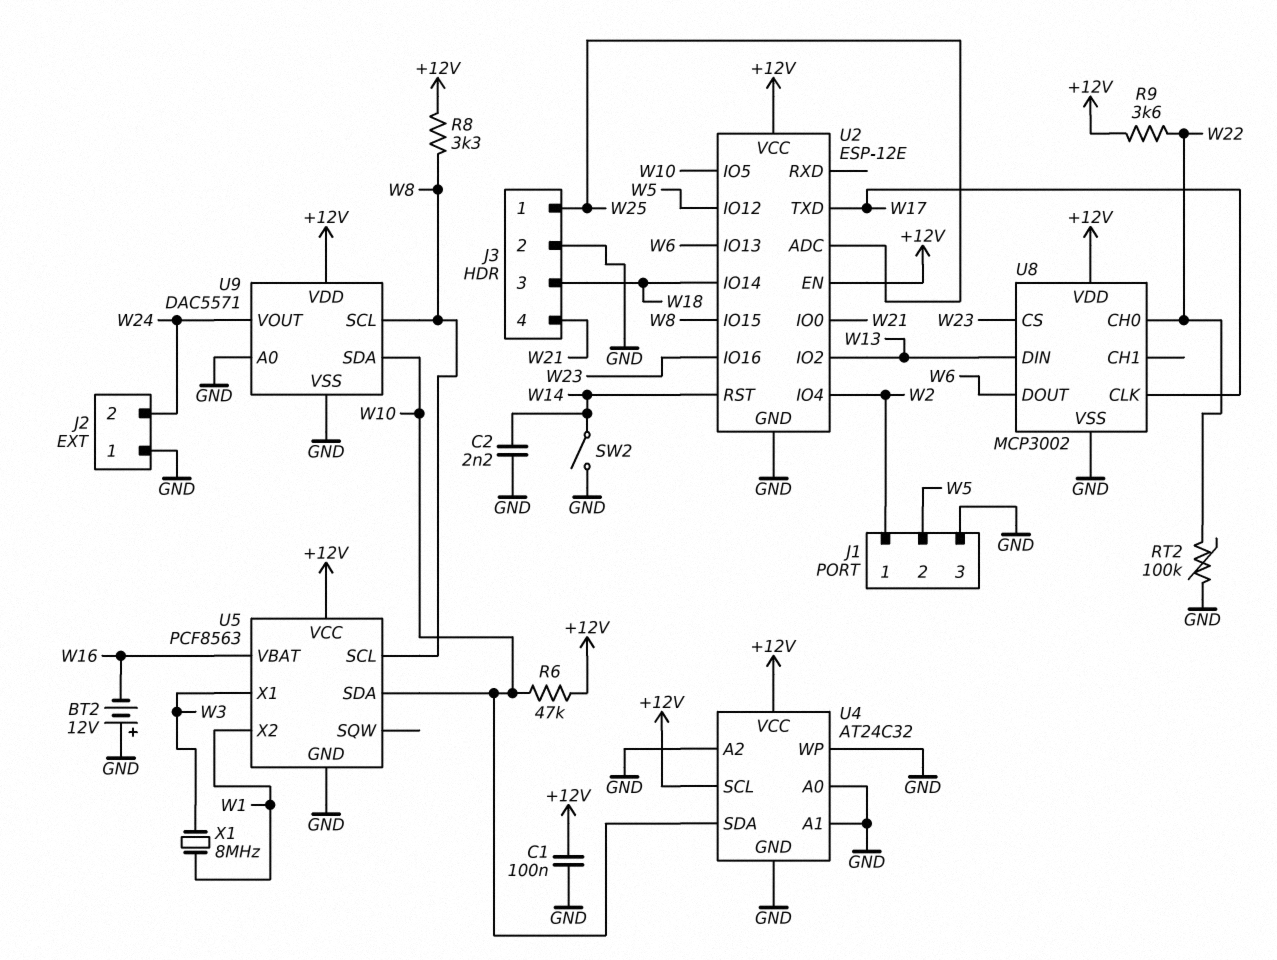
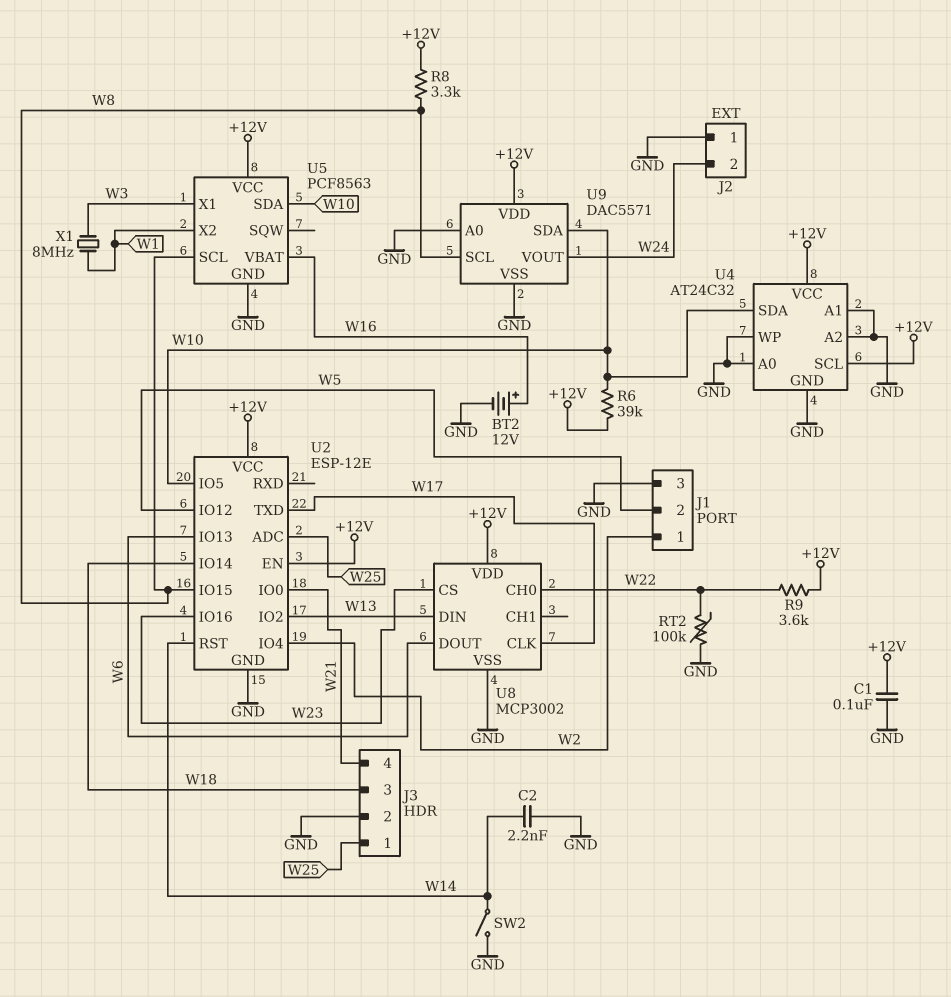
BT2: 12V (plus GND, minus W16) -> 12V (plus W16, minus GND)
R6: 47k (+12V, W10) -> 39k (+12V, W10)

